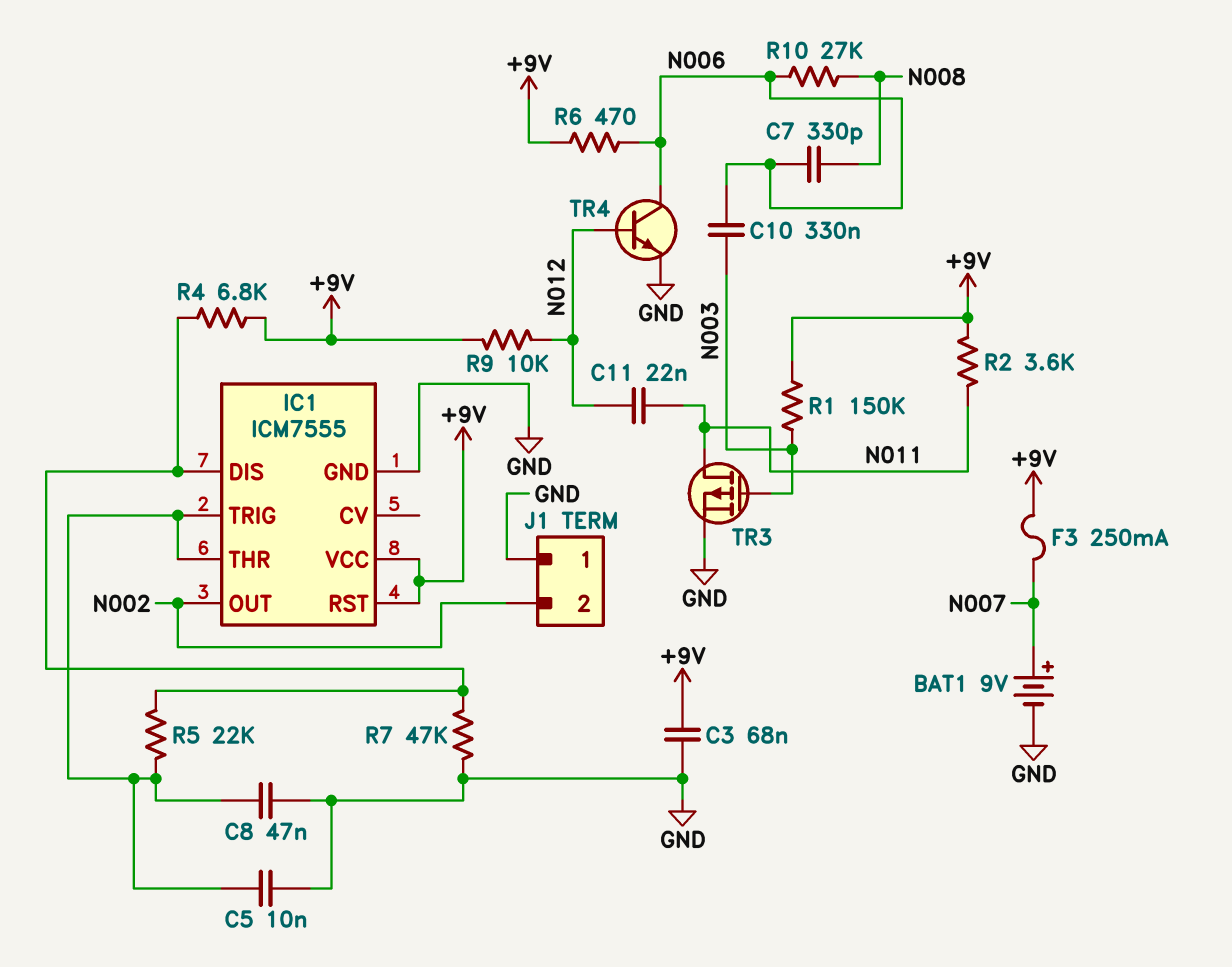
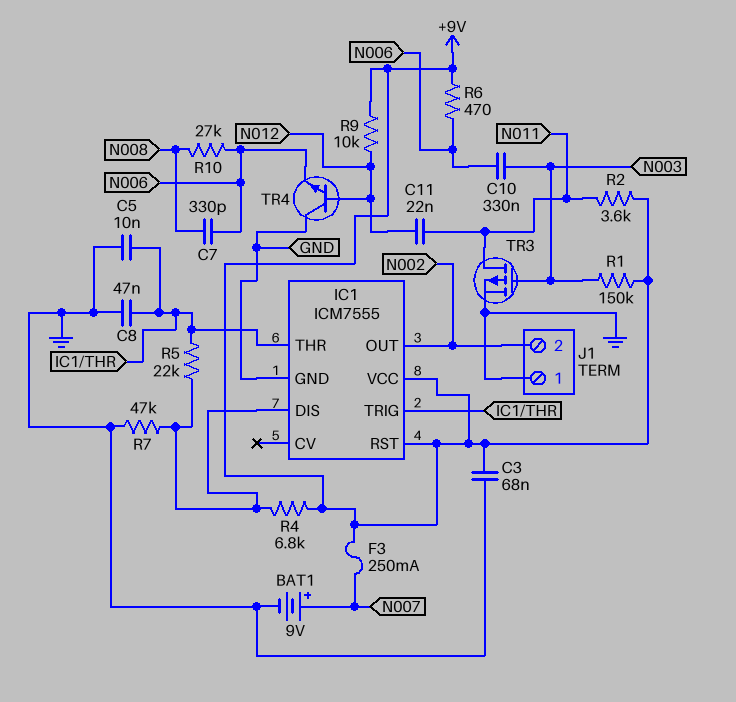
TR4: NPN (B N012, C N006, E GND) -> NPN (B N012, C GND, E N006)

